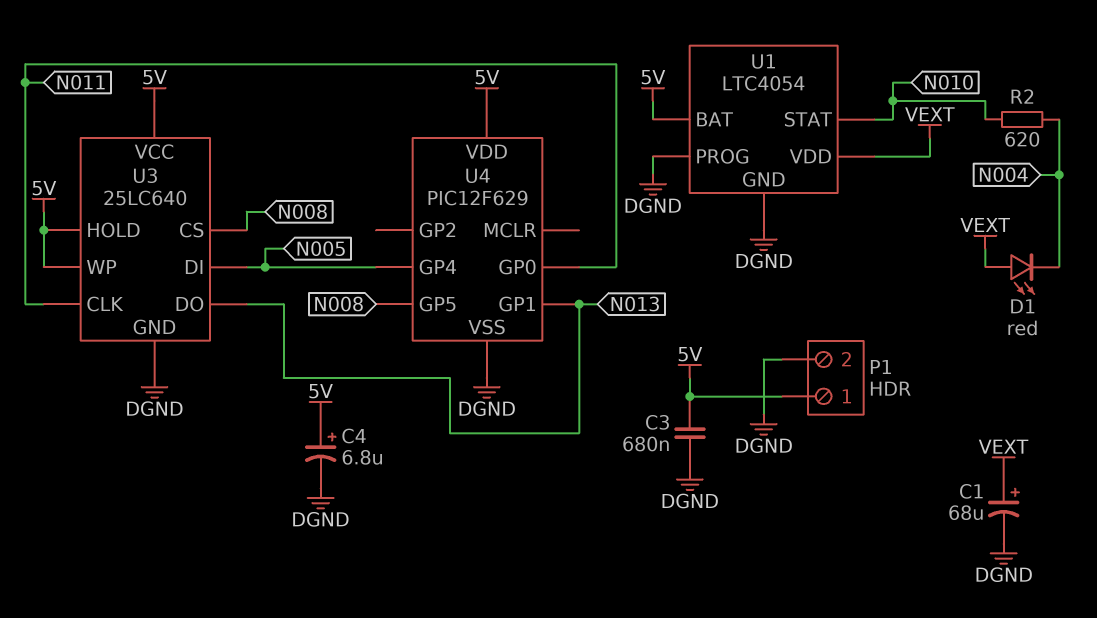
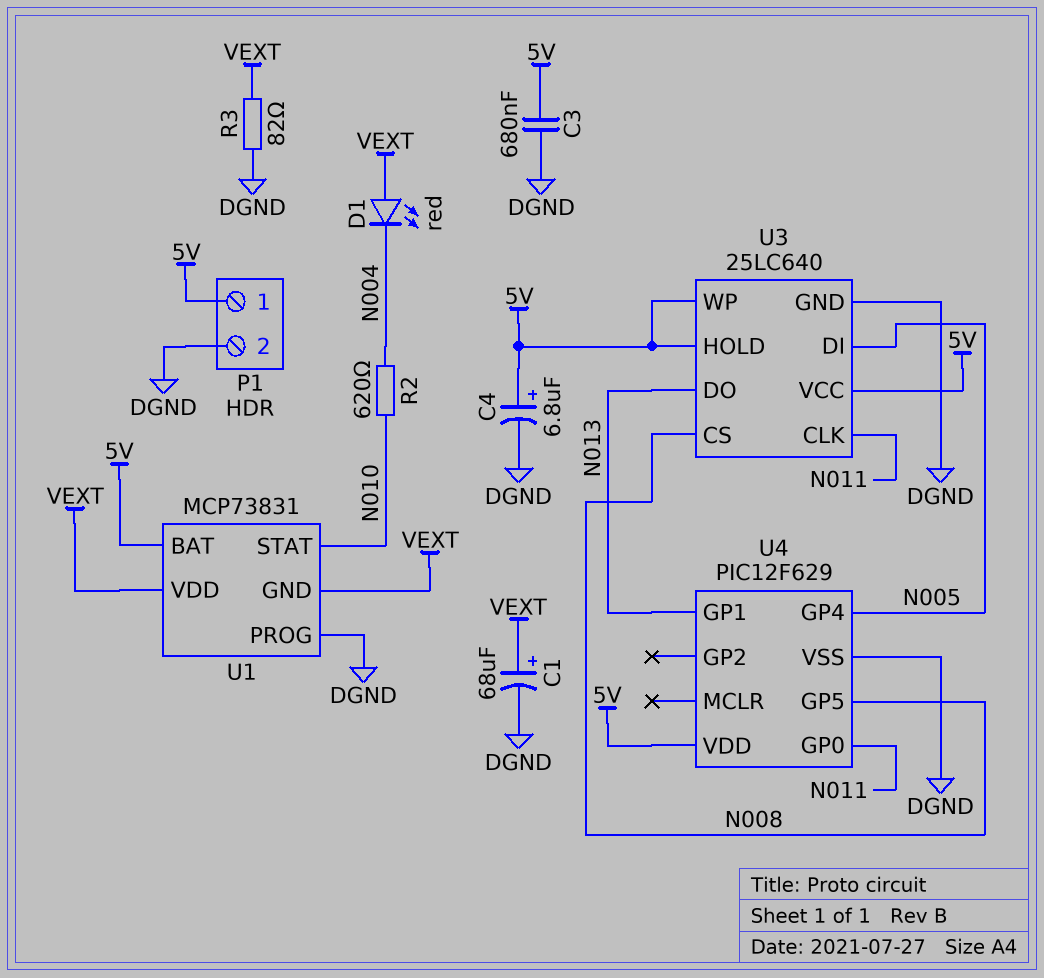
R3: none -> 82 (DGND, VEXT)
U1: LTC4054 -> MCP73831
U1 pin GND: DGND -> VEXT

